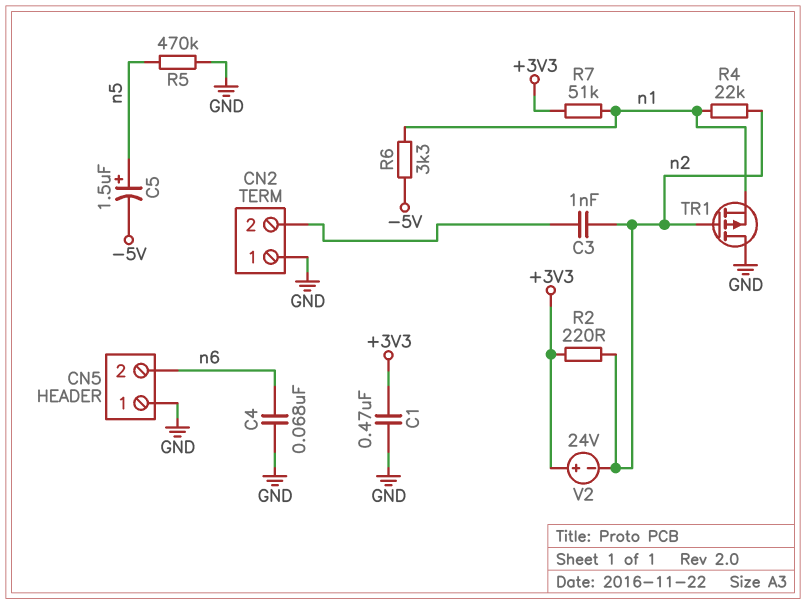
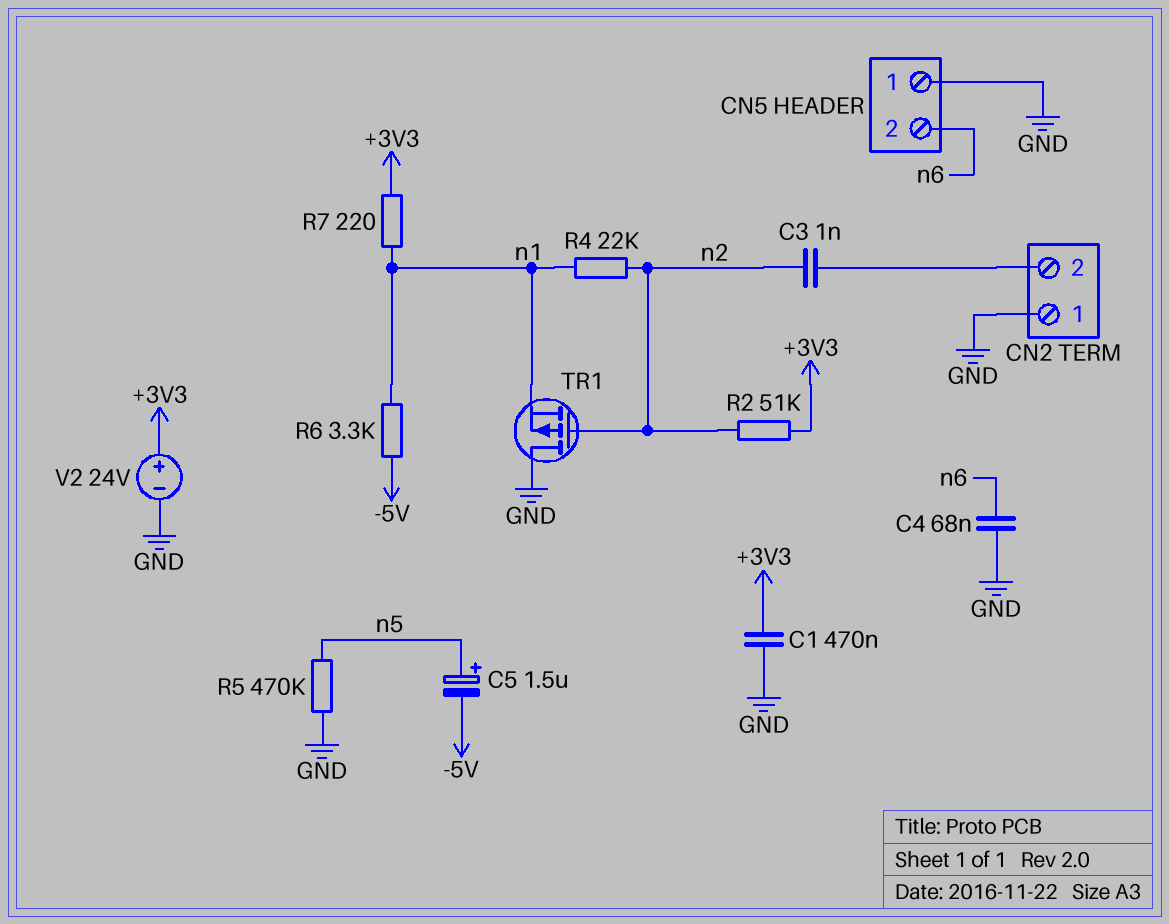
R2: 220 (+3V3, n2) -> 51k (+3V3, n2)
R7: 51k (+3V3, n1) -> 220 (+3V3, n1)
V2: 24V (plus +3V3, minus n2) -> 24V (plus +3V3, minus GND)

